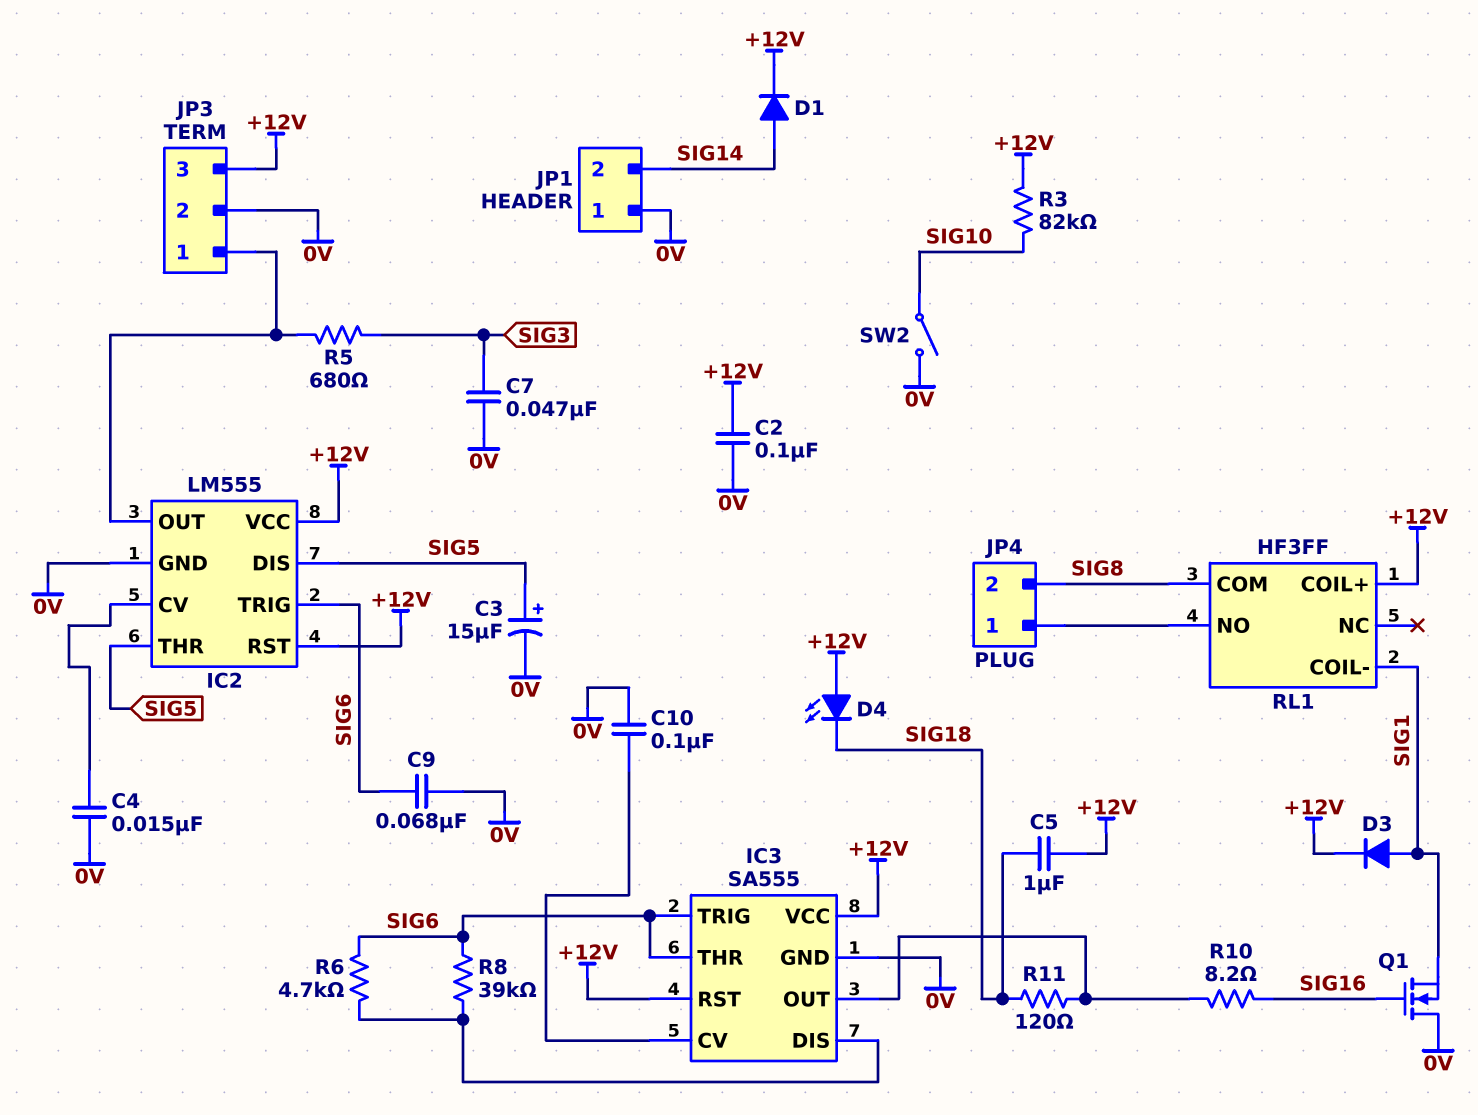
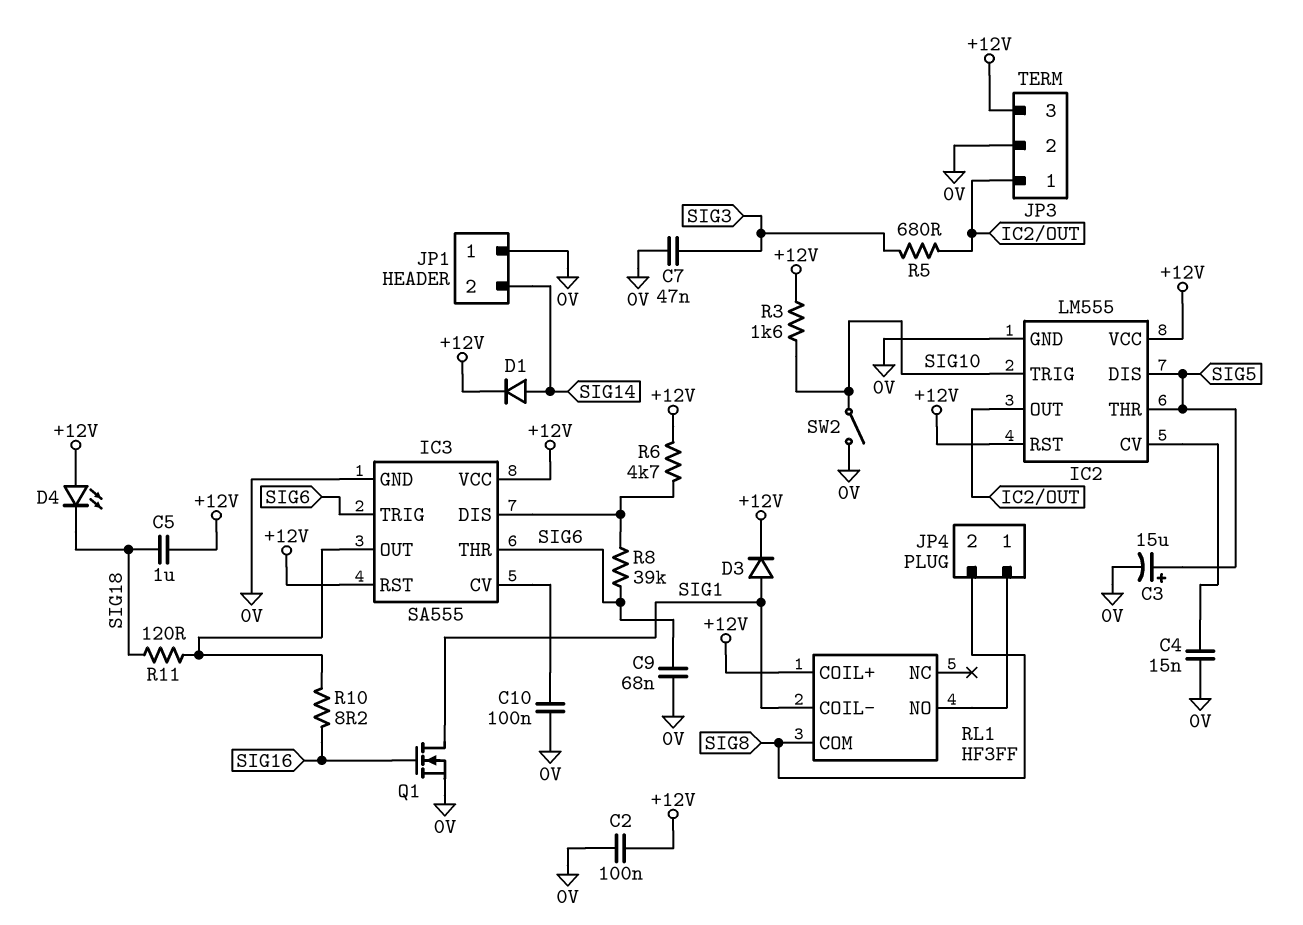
IC2 pin TRIG: SIG6 -> SIG10
Q1: NMOS (G SIG16, D 0V, S SIG1) -> NMOS (G SIG16, D SIG1, S 0V)
R3: 82k (+12V, SIG10) -> 1.6k (+12V, SIG10)
R6: 4.7k (IC3/DIS, SIG6) -> 4.7k (+12V, IC3/DIS)

